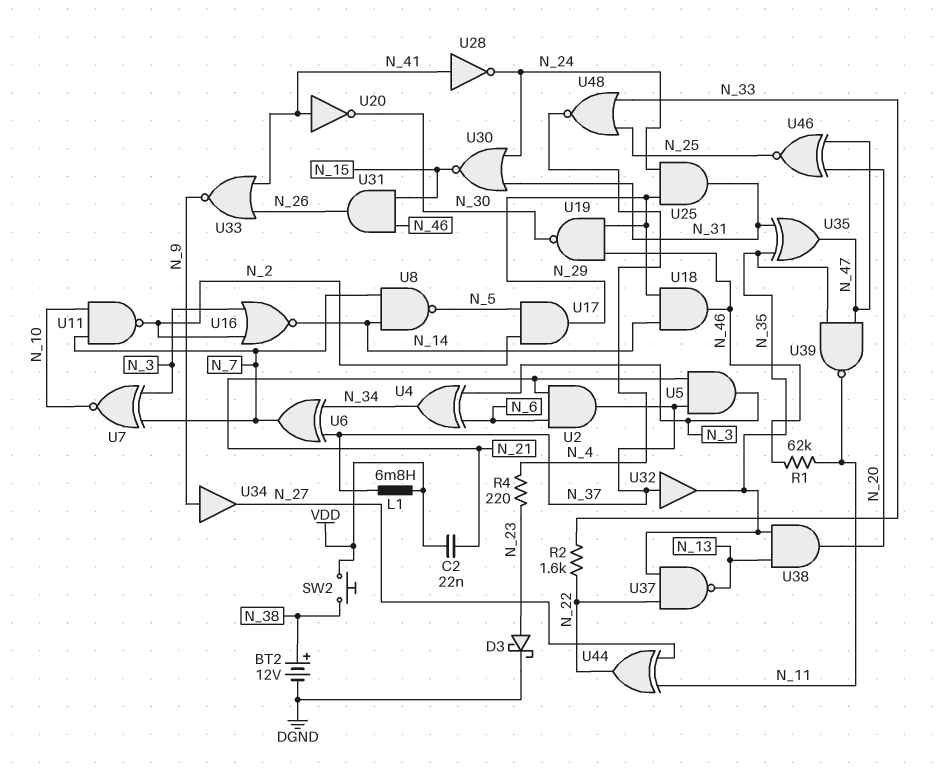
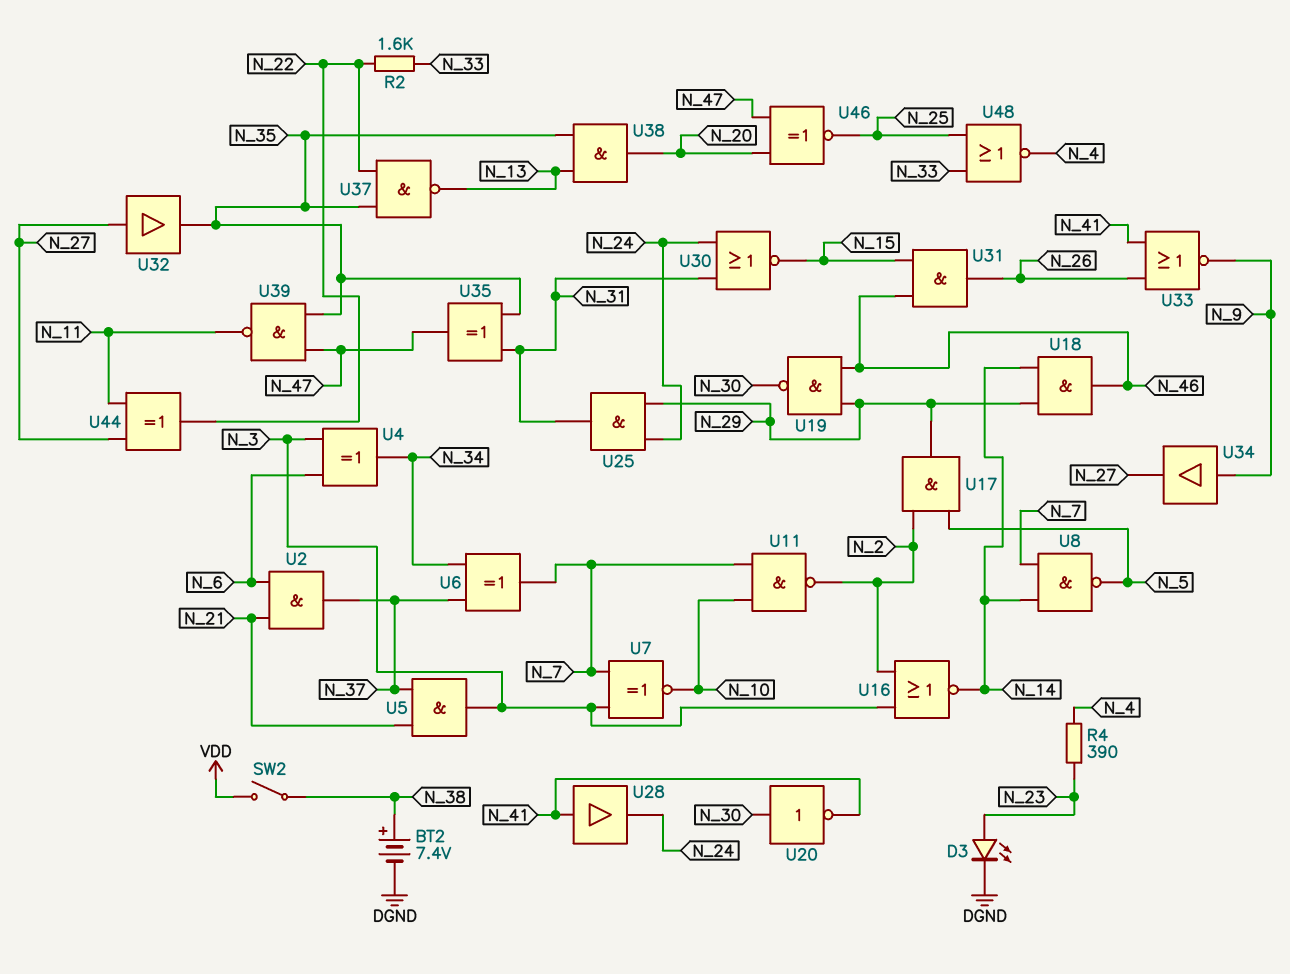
BT2: 12V (plus N_38, minus DGND) -> 7.4V (plus N_38, minus DGND)
C2: 22nF (N_21, VDD) -> none
D3: schottky (A N_23, K DGND) -> LED (A N_23, K DGND)
L1: 6.8mH (N_37, VDD) -> none
R1: 62k (N_11, N_46) -> none
R4: 220 (N_4, N_23) -> 390 (N_4, N_23)
SW2: button (N_38, VDD) -> switch (N_38, VDD)
U20: NOT (in N_41, out N_30) -> NOT (in N_30, out N_41)
U28: NOT (in N_41, out N_24) -> buffer (in N_41, out N_24)
U32: buffer (in N_37, out N_35) -> buffer (in N_27, out N_35)

